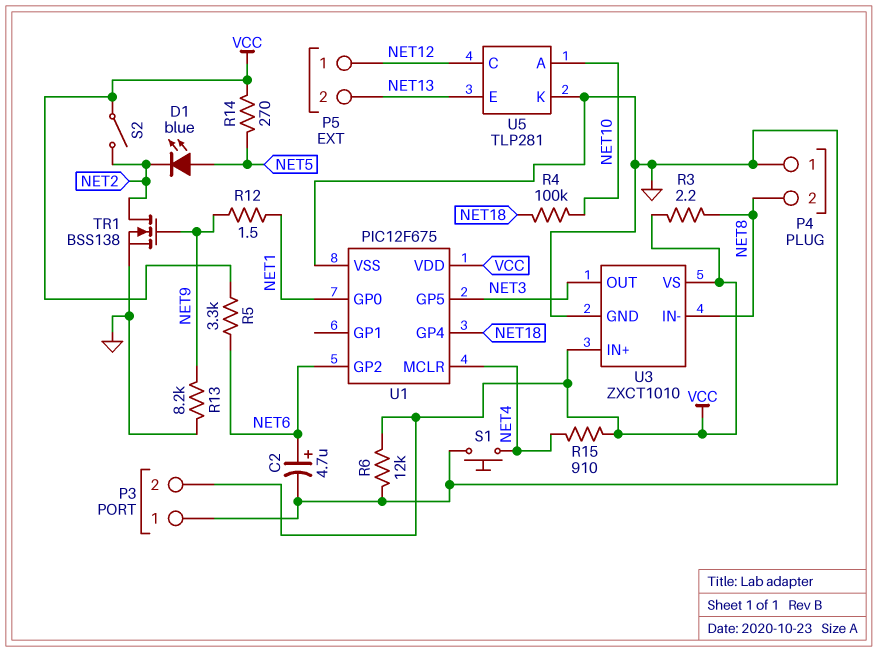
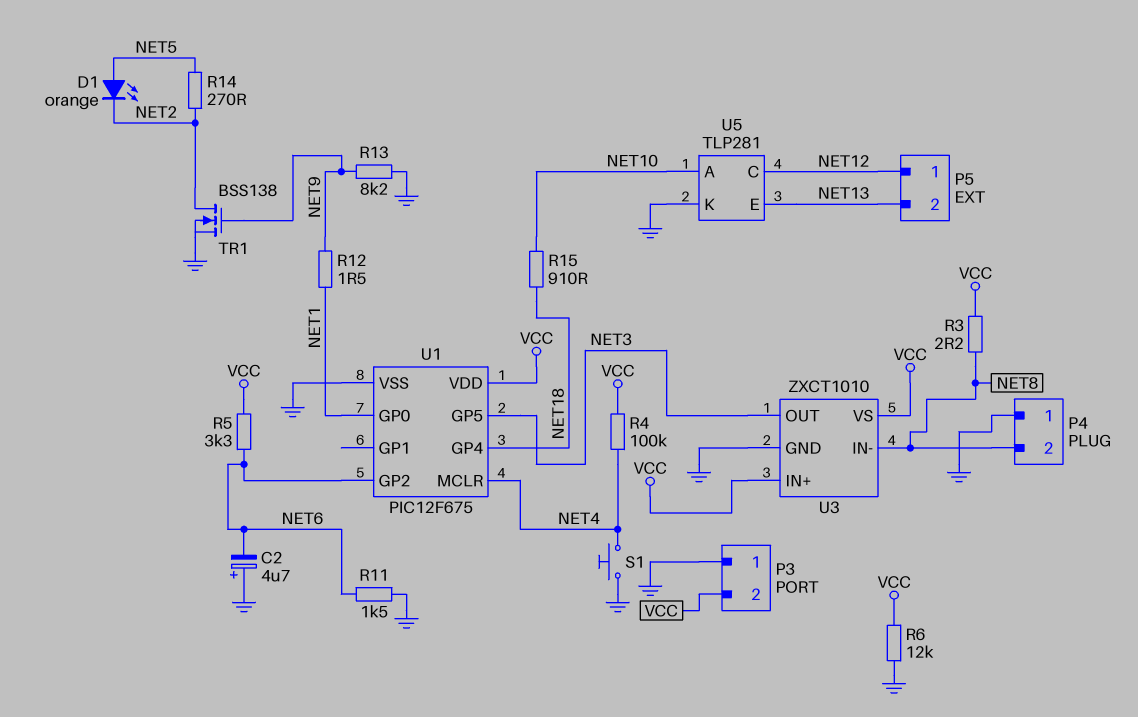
C2: 4.7uF (plus NET6, minus GND) -> 4.7uF (plus GND, minus NET6)
D1: LED blue (A NET5, K NET2) -> LED orange (A NET5, K NET2)
R4: 100k (NET10, NET18) -> 100k (NET4, VCC)
R11: none -> 1.5k (GND, NET6)
R14: 270 (NET5, VCC) -> 270 (NET2, NET5)
R15: 910 (NET4, VCC) -> 910 (NET10, NET18)
S2: switch (NET2, VCC) -> none

